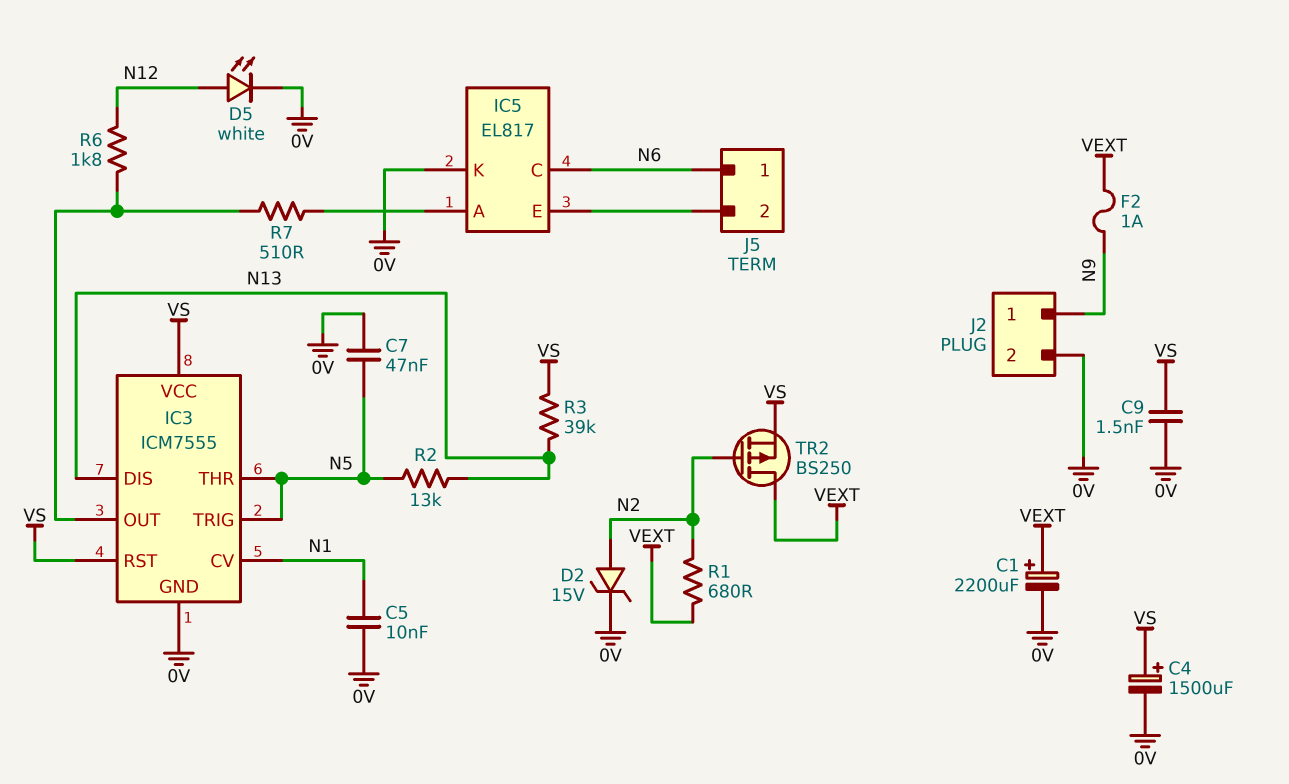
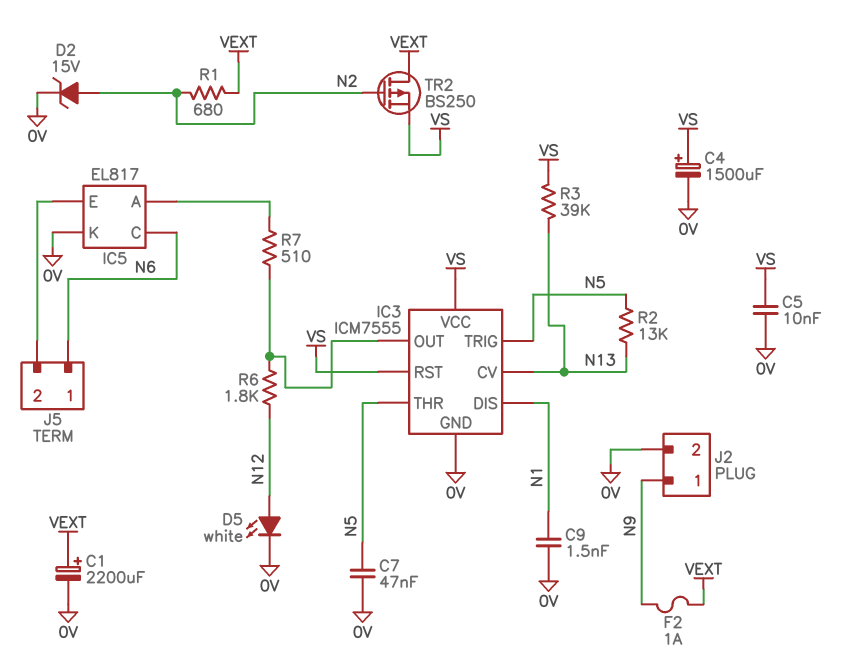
C5: 10nF (0V, N1) -> 10nF (0V, VS)
C9: 1.5nF (0V, VS) -> 1.5nF (0V, N1)
IC3 pin CV: N1 -> N13
IC3 pin DIS: N13 -> N1

